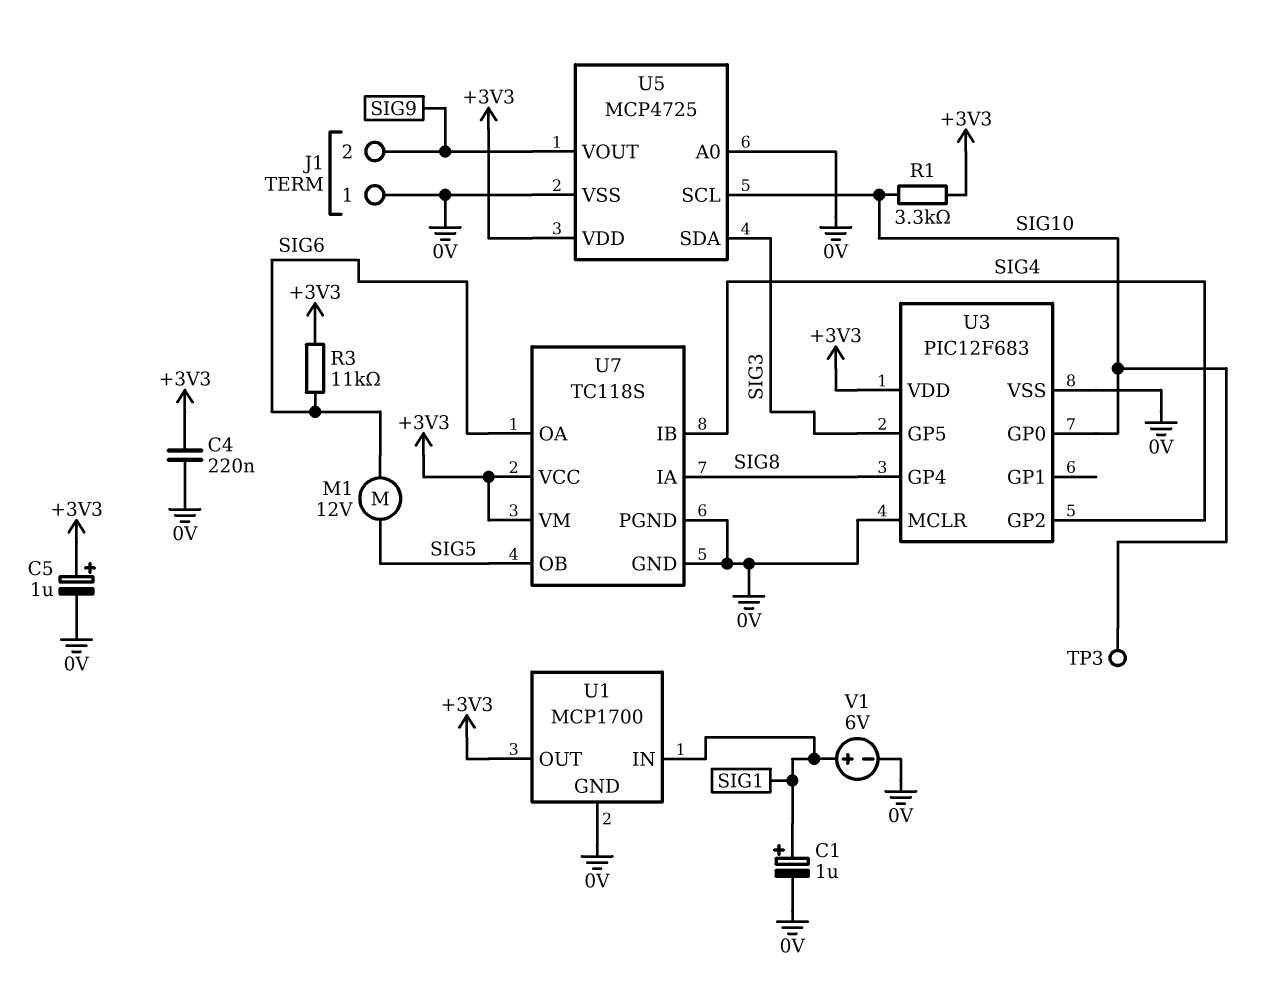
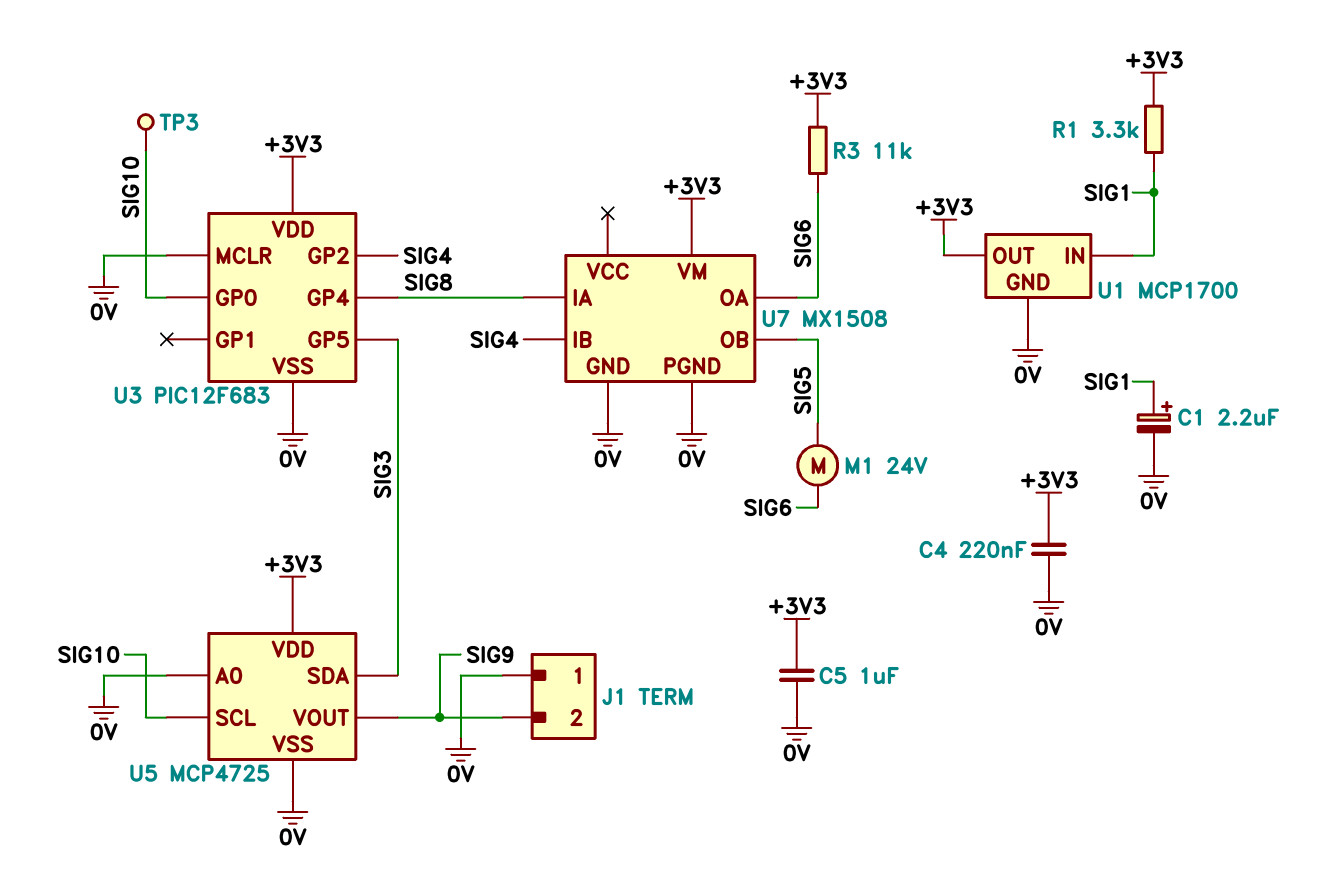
C1: 1uF (plus SIG1, minus 0V) -> 2.2uF (plus SIG1, minus 0V)
C5: 1uF (plus +3V3, minus 0V) -> 1uF (+3V3, 0V)
M1: motor 12V (SIG5, SIG6) -> motor 24V (SIG5, SIG6)
R1: 3.3k (+3V3, SIG10) -> 3.3k (+3V3, SIG1)
U7: TC118S -> MX1508
U7 pin VCC: +3V3 -> none
V1: 6V (plus SIG1, minus 0V) -> none

